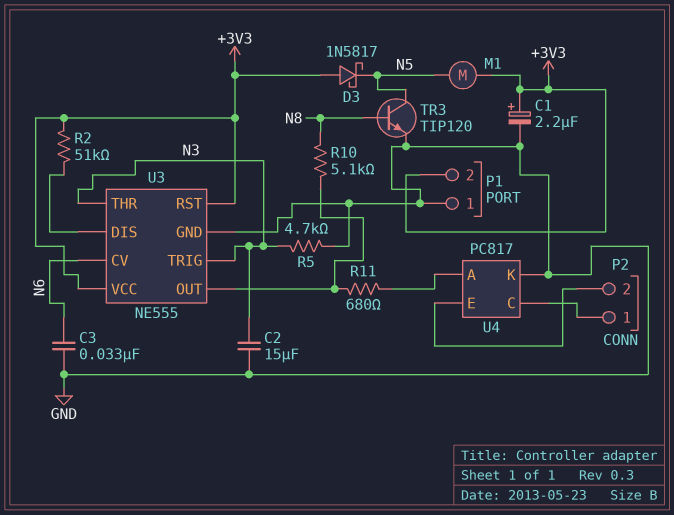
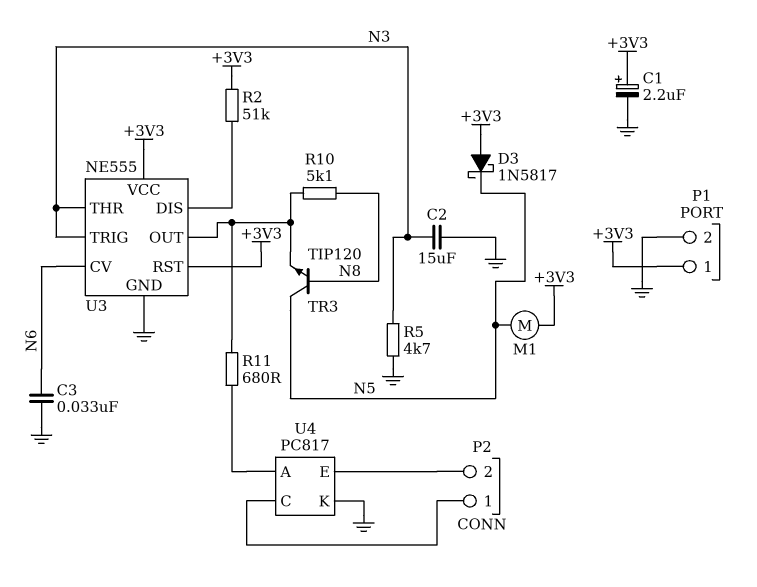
P1 pin 1: GND -> +3V3
P1 pin 2: +3V3 -> GND
TR3: NPN TIP120 (B N8, C N5, E GND) -> NPN TIP120 (B N8, C N5, E U3/OUT)

